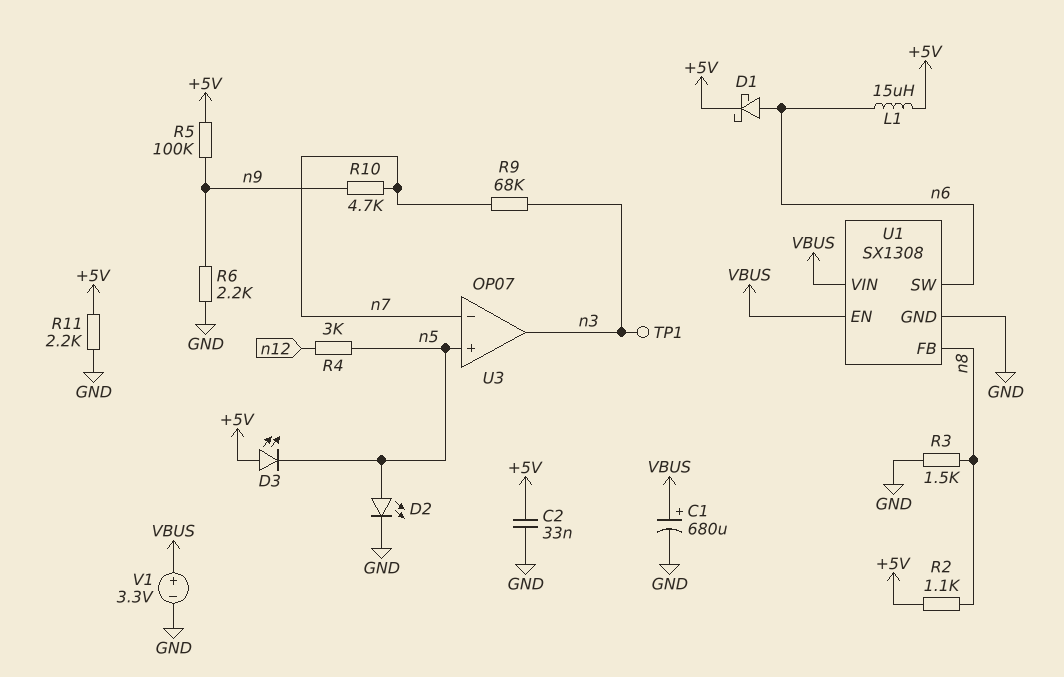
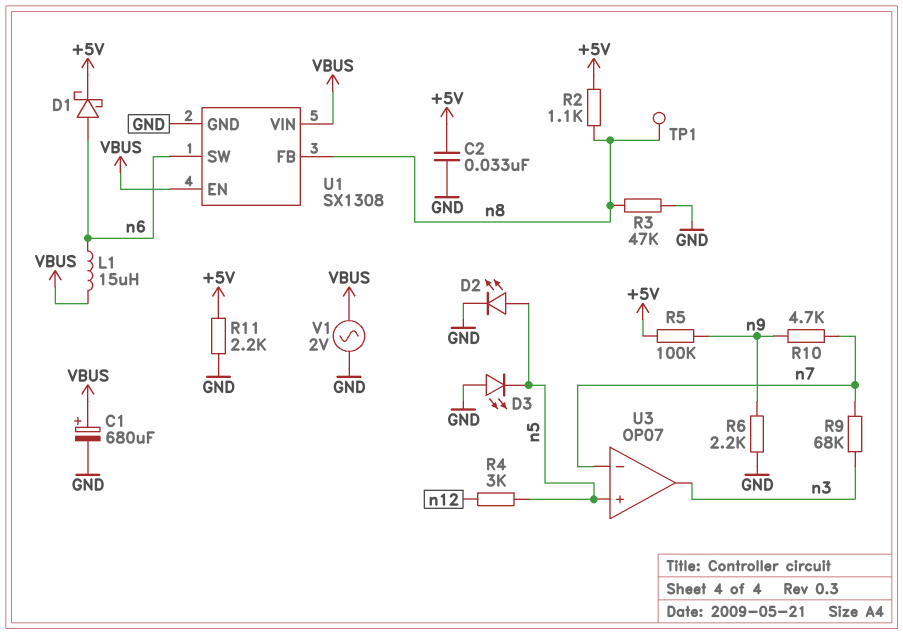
D3: LED (A +5V, K n5) -> LED (A GND, K n5)
L1: 15uH (+5V, n6) -> 15uH (VBUS, n6)
R3: 1.5k (GND, n8) -> 47k (GND, n8)
TP1: test point (n3) -> test point (n8)
V1: 3.3V (plus VBUS, minus GND) -> AC 2V (GND, VBUS)

